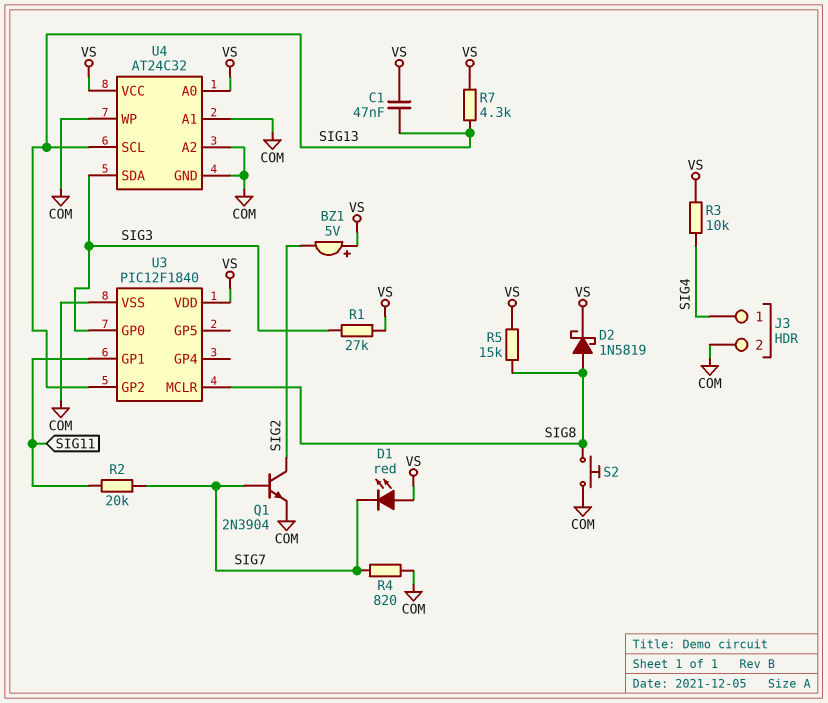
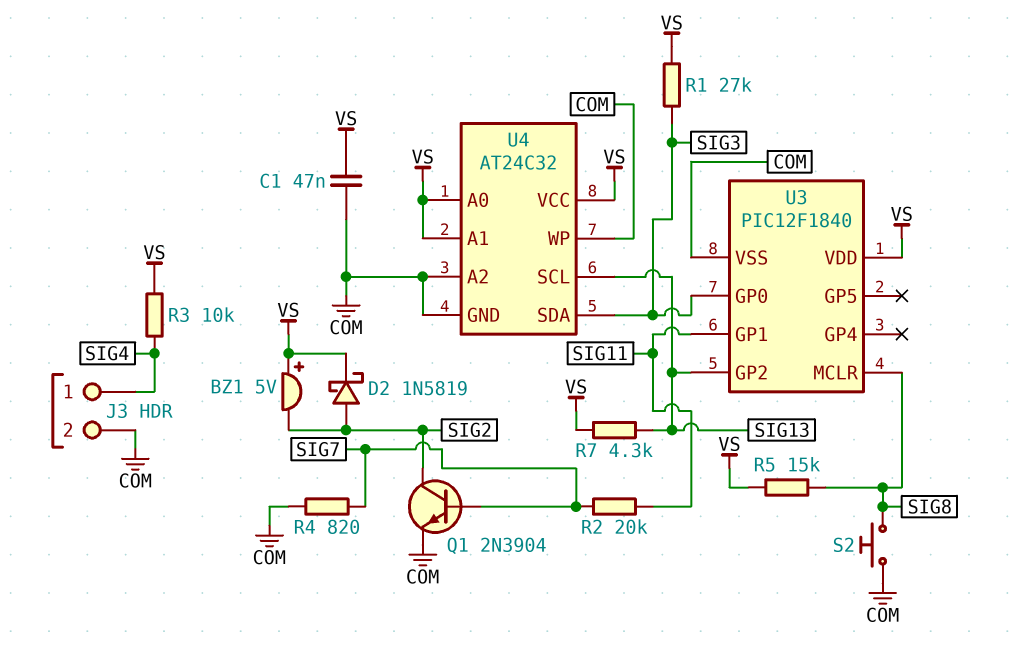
C1: 47nF (SIG13, VS) -> 47nF (COM, VS)
D1: LED red (A VS, K SIG7) -> none
D2: schottky 1N5819 (A SIG8, K VS) -> schottky 1N5819 (A SIG2, K VS)
U4 pin A1: COM -> VS

